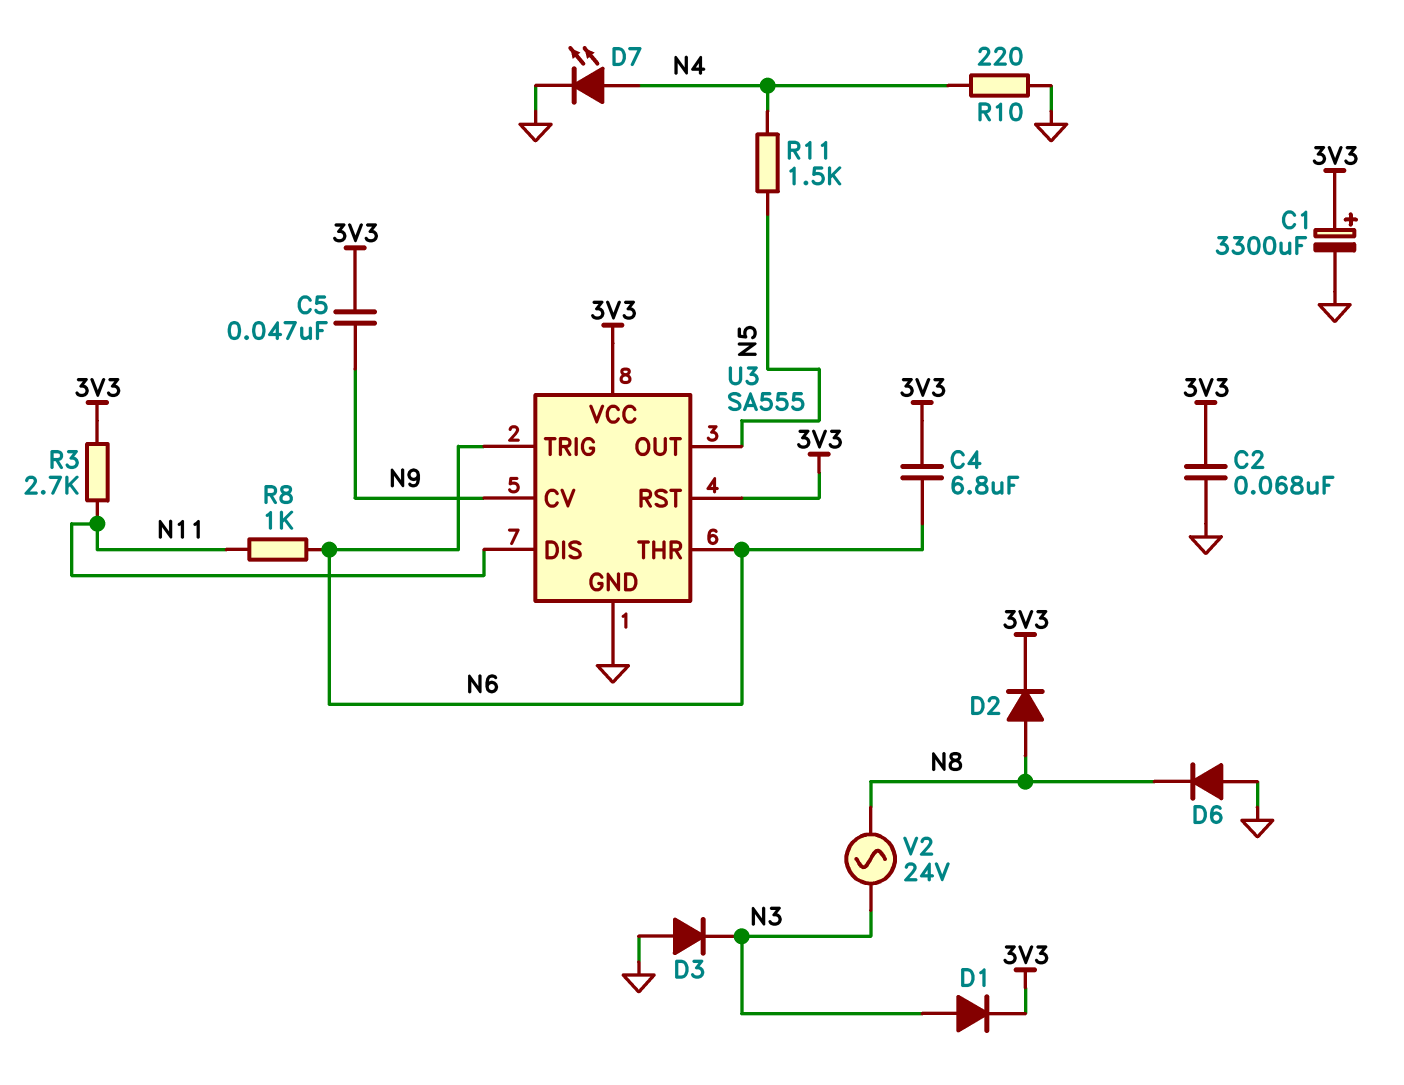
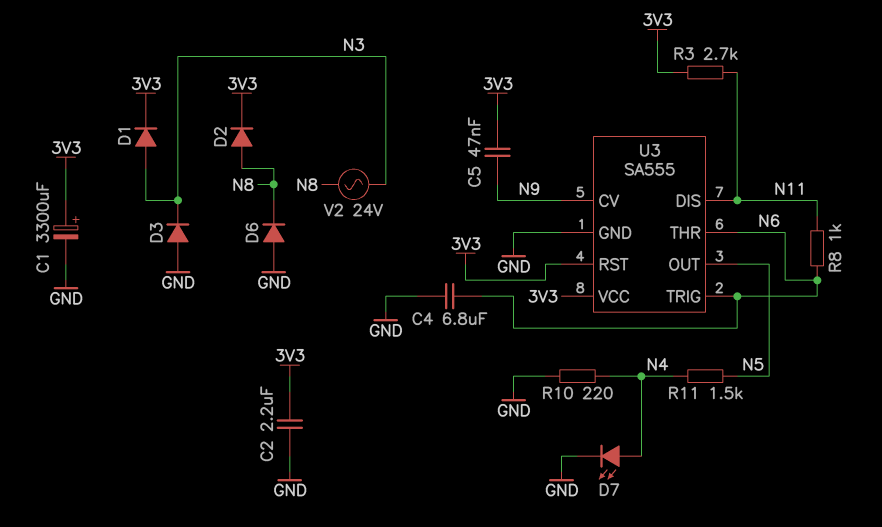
C2: 68nF (3V3, GND) -> 2.2uF (3V3, GND)
C4: 6.8uF (3V3, N6) -> 6.8uF (GND, N6)

